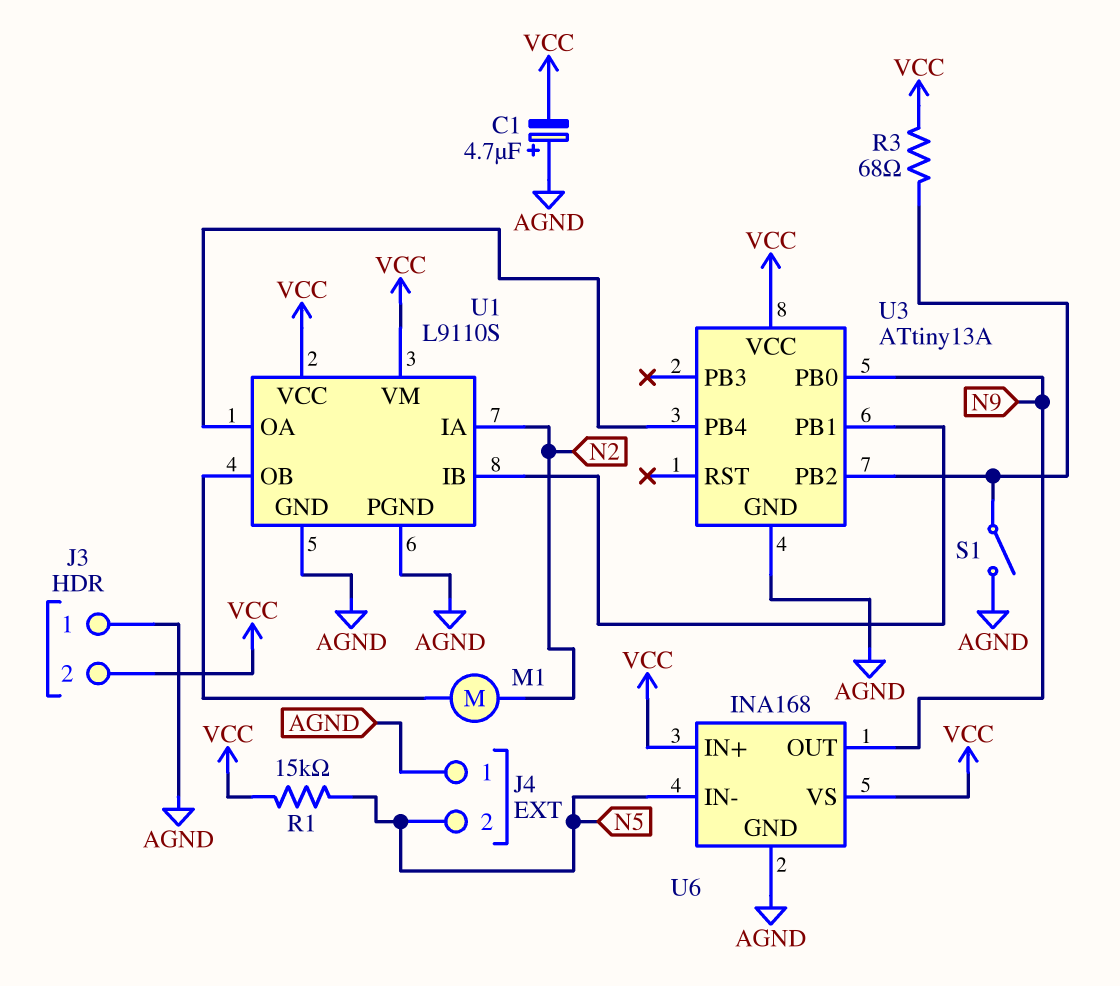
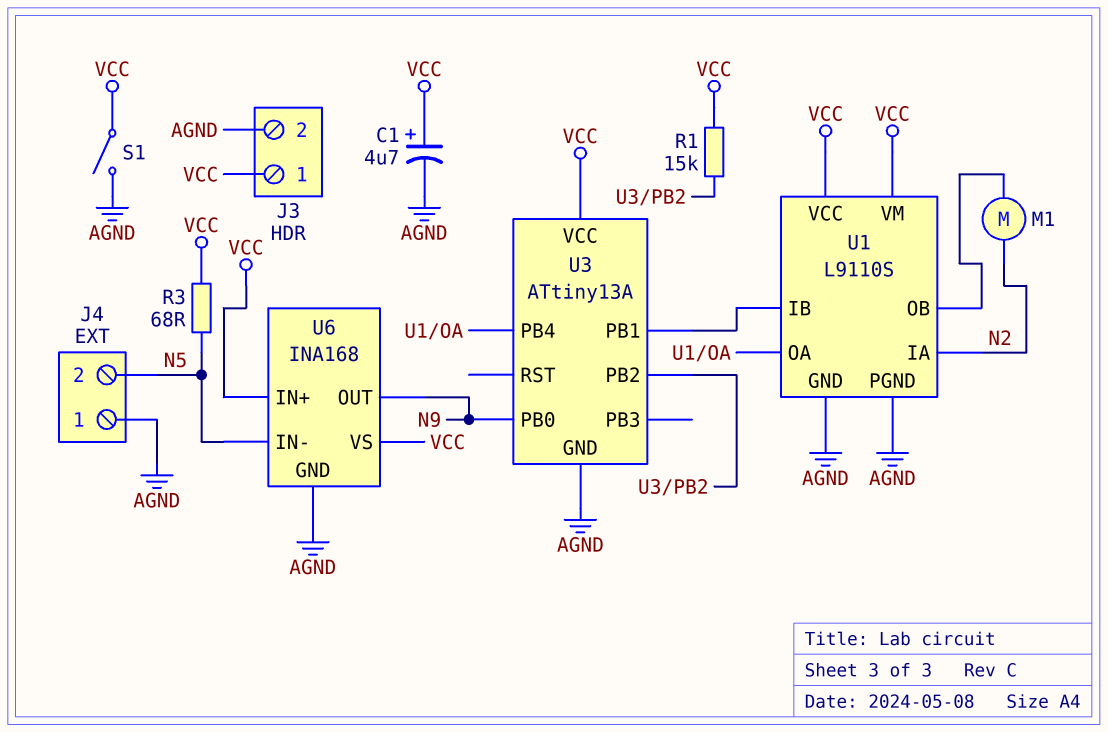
C1: 4.7uF (plus AGND, minus VCC) -> 4.7uF (plus VCC, minus AGND)
J3 pin 1: AGND -> VCC
J3 pin 2: VCC -> AGND
R1: 15k (N5, VCC) -> 15k (U3/PB2, VCC)
R3: 68 (U3/PB2, VCC) -> 68 (N5, VCC)
S1: switch (AGND, U3/PB2) -> switch (AGND, VCC)

